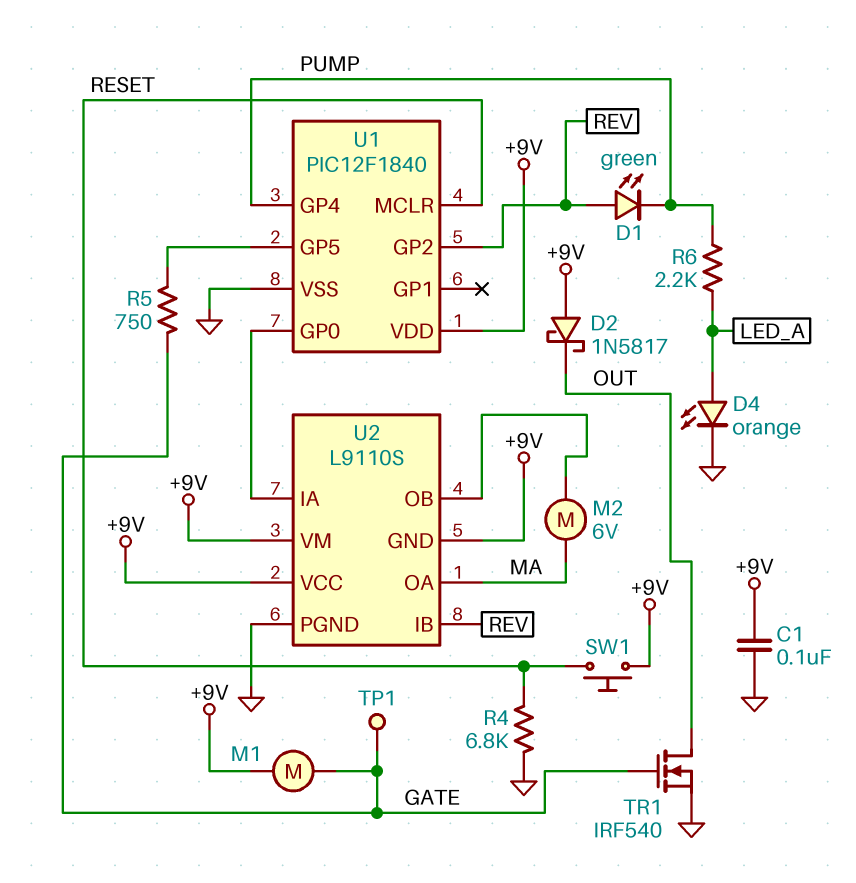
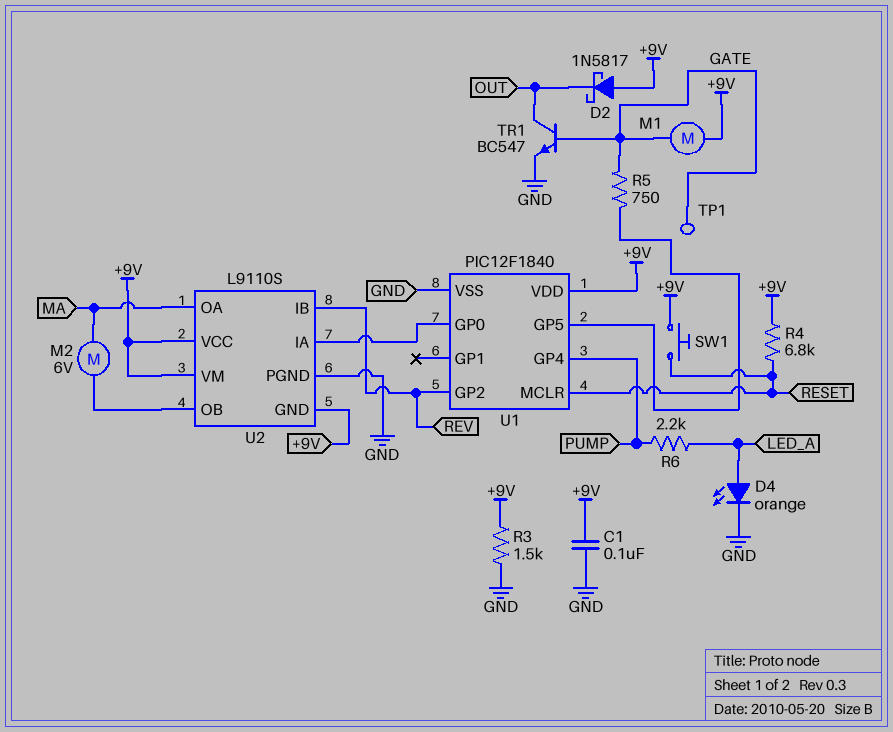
D1: LED green (A REV, K PUMP) -> none
R3: none -> 1.5k (+9V, GND)
R4: 6.8k (GND, RESET) -> 6.8k (+9V, RESET)
TR1: NMOS IRF540 (G GATE, D OUT, S GND) -> NPN BC547 (B GATE, C OUT, E GND)

